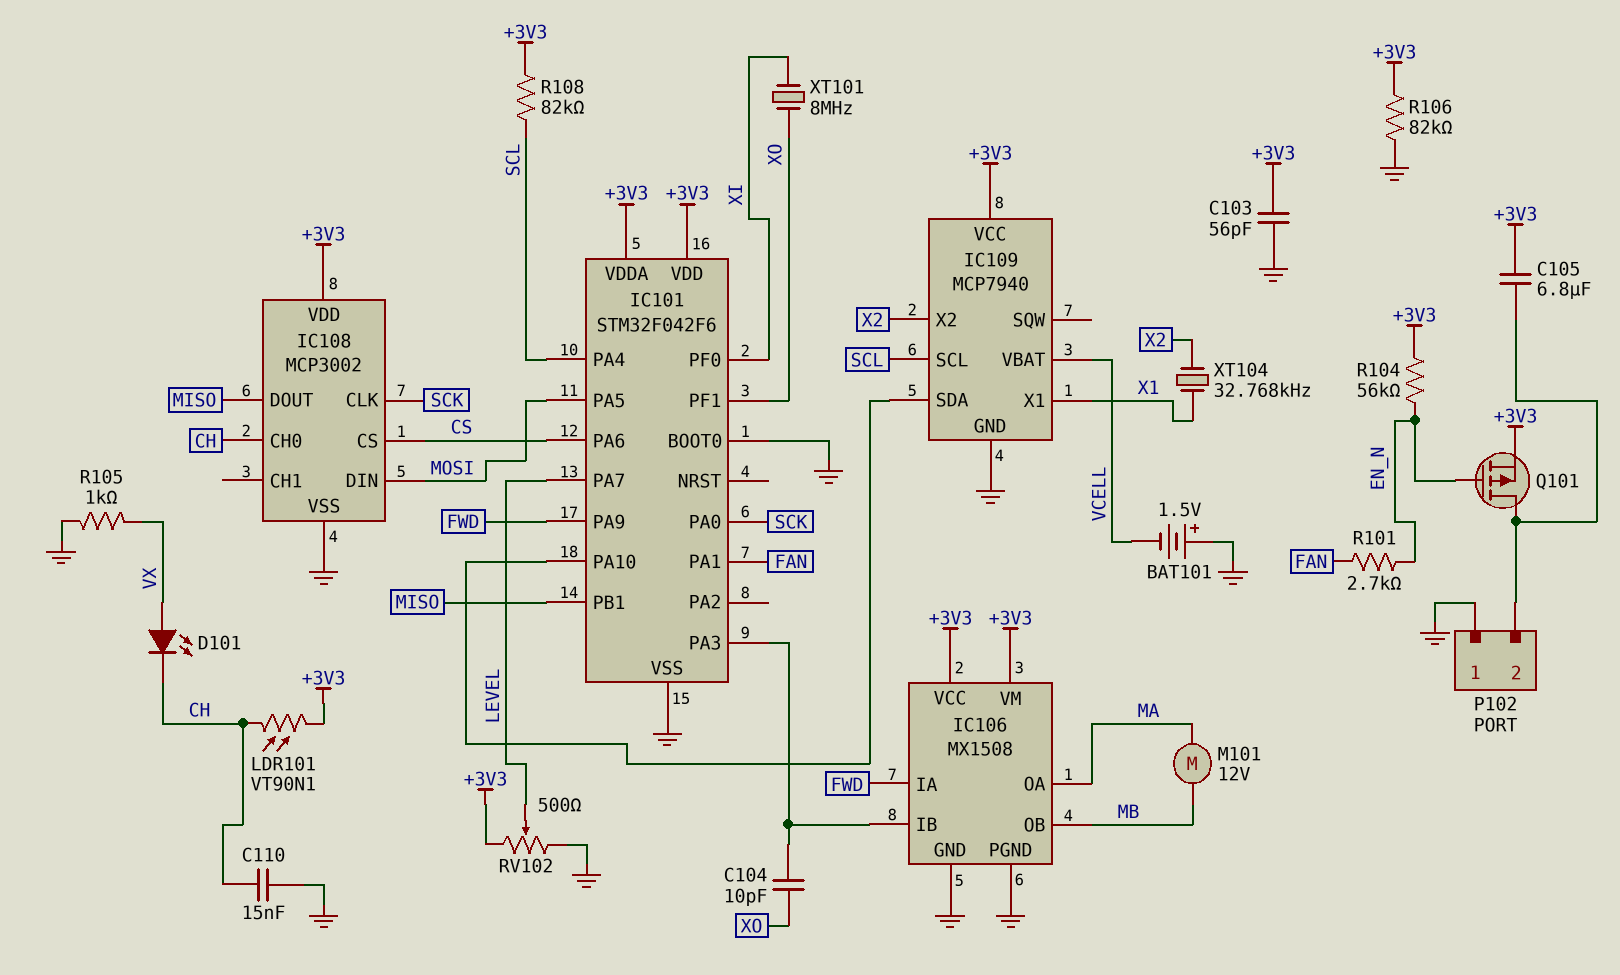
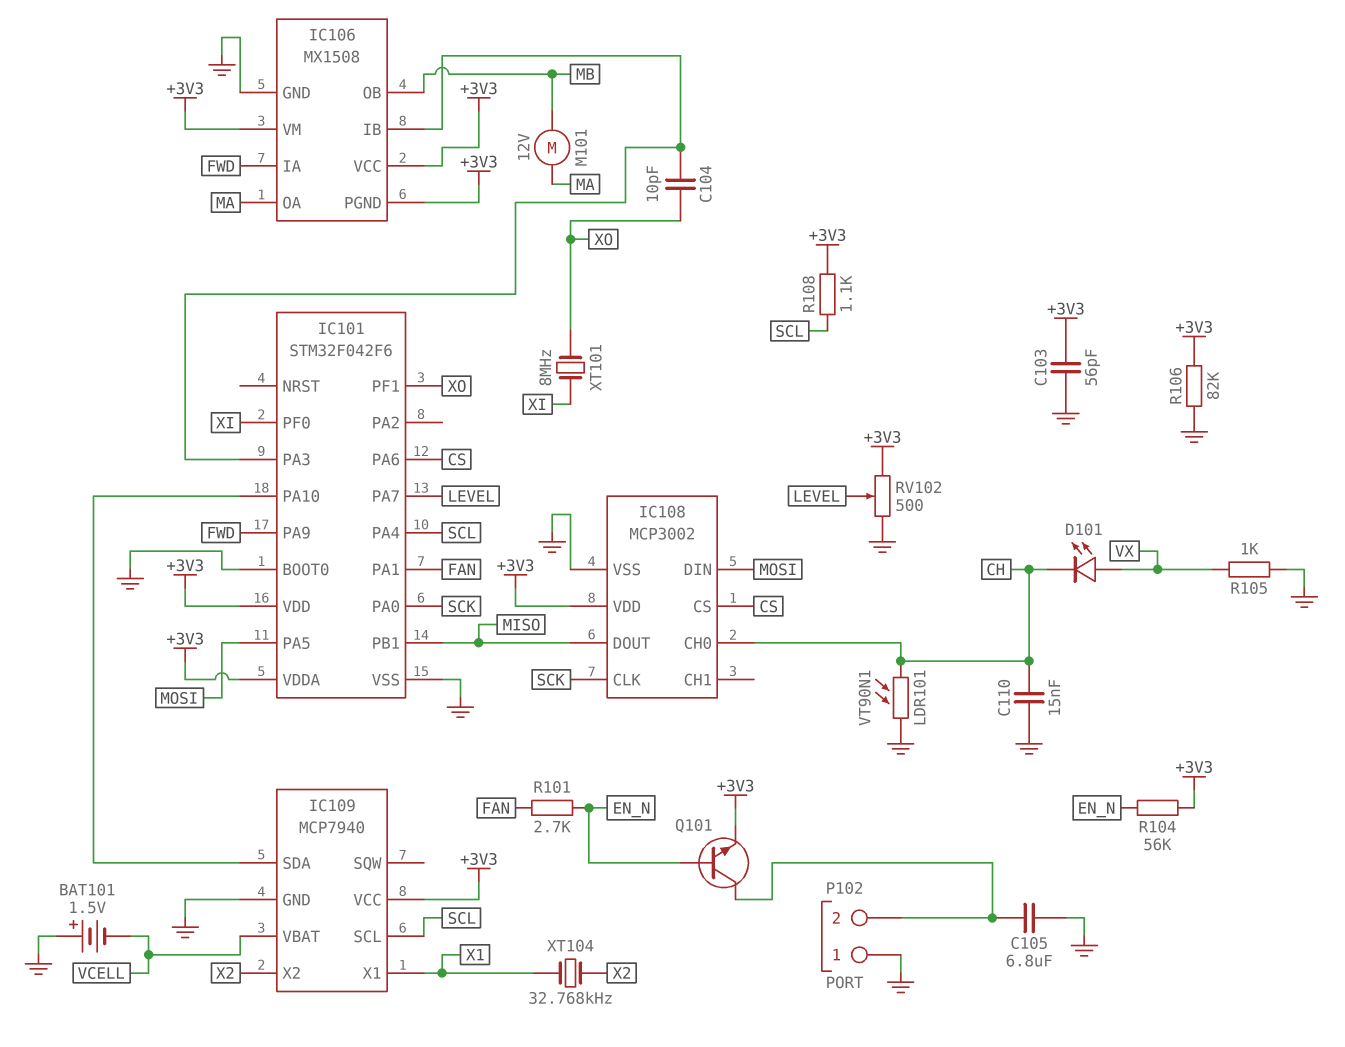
C105: 6.8uF (+3V3, P102/2) -> 6.8uF (GND, P102/2)
IC106 pin PGND: GND -> +3V3
LDR101: VT90N1 (+3V3, CH) -> VT90N1 (CH, GND)
Q101: PMOS (G EN_N, D P102/2, S +3V3) -> NPN (B EN_N, C P102/2, E +3V3)
R108: 82k (+3V3, SCL) -> 1.1k (+3V3, SCL)

